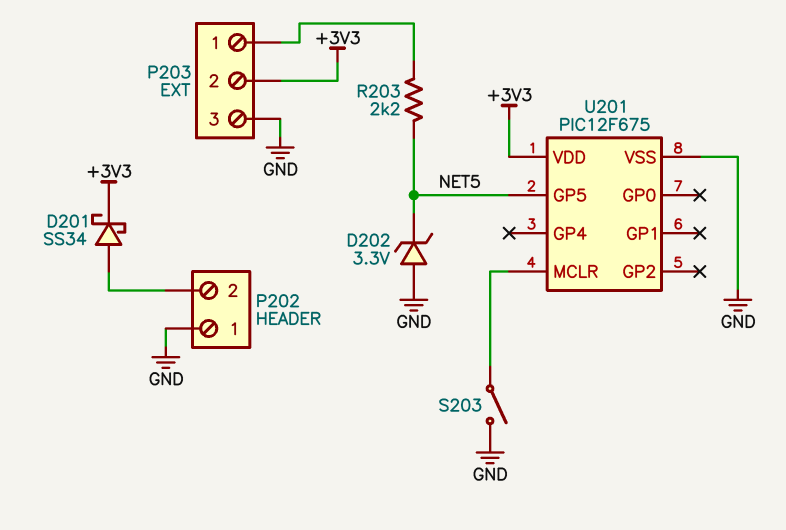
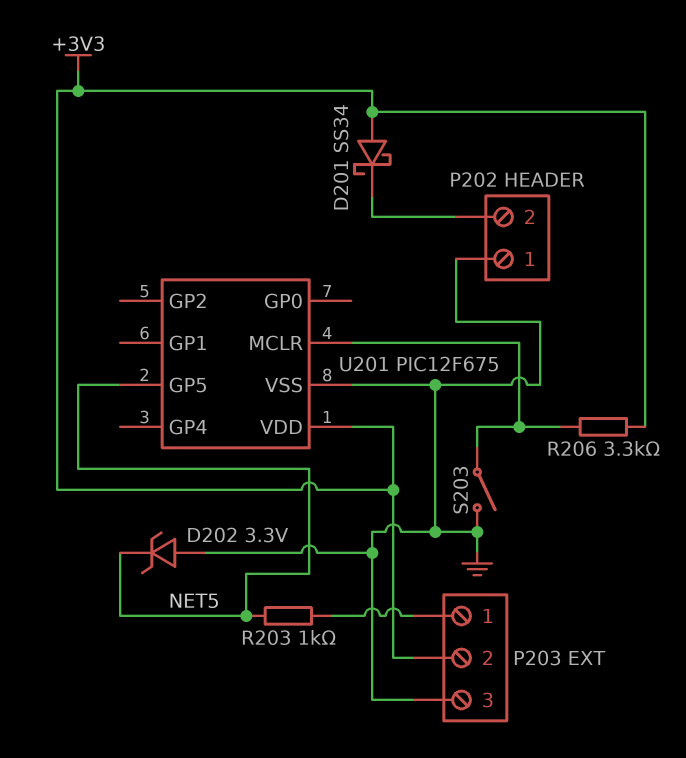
D201: schottky SS34 (A P202/2, K +3V3) -> schottky SS34 (A +3V3, K P202/2)
R203: 2.2k (NET5, P203/1) -> 1k (NET5, P203/1)
R206: none -> 3.3k (+3V3, U201/MCLR)

